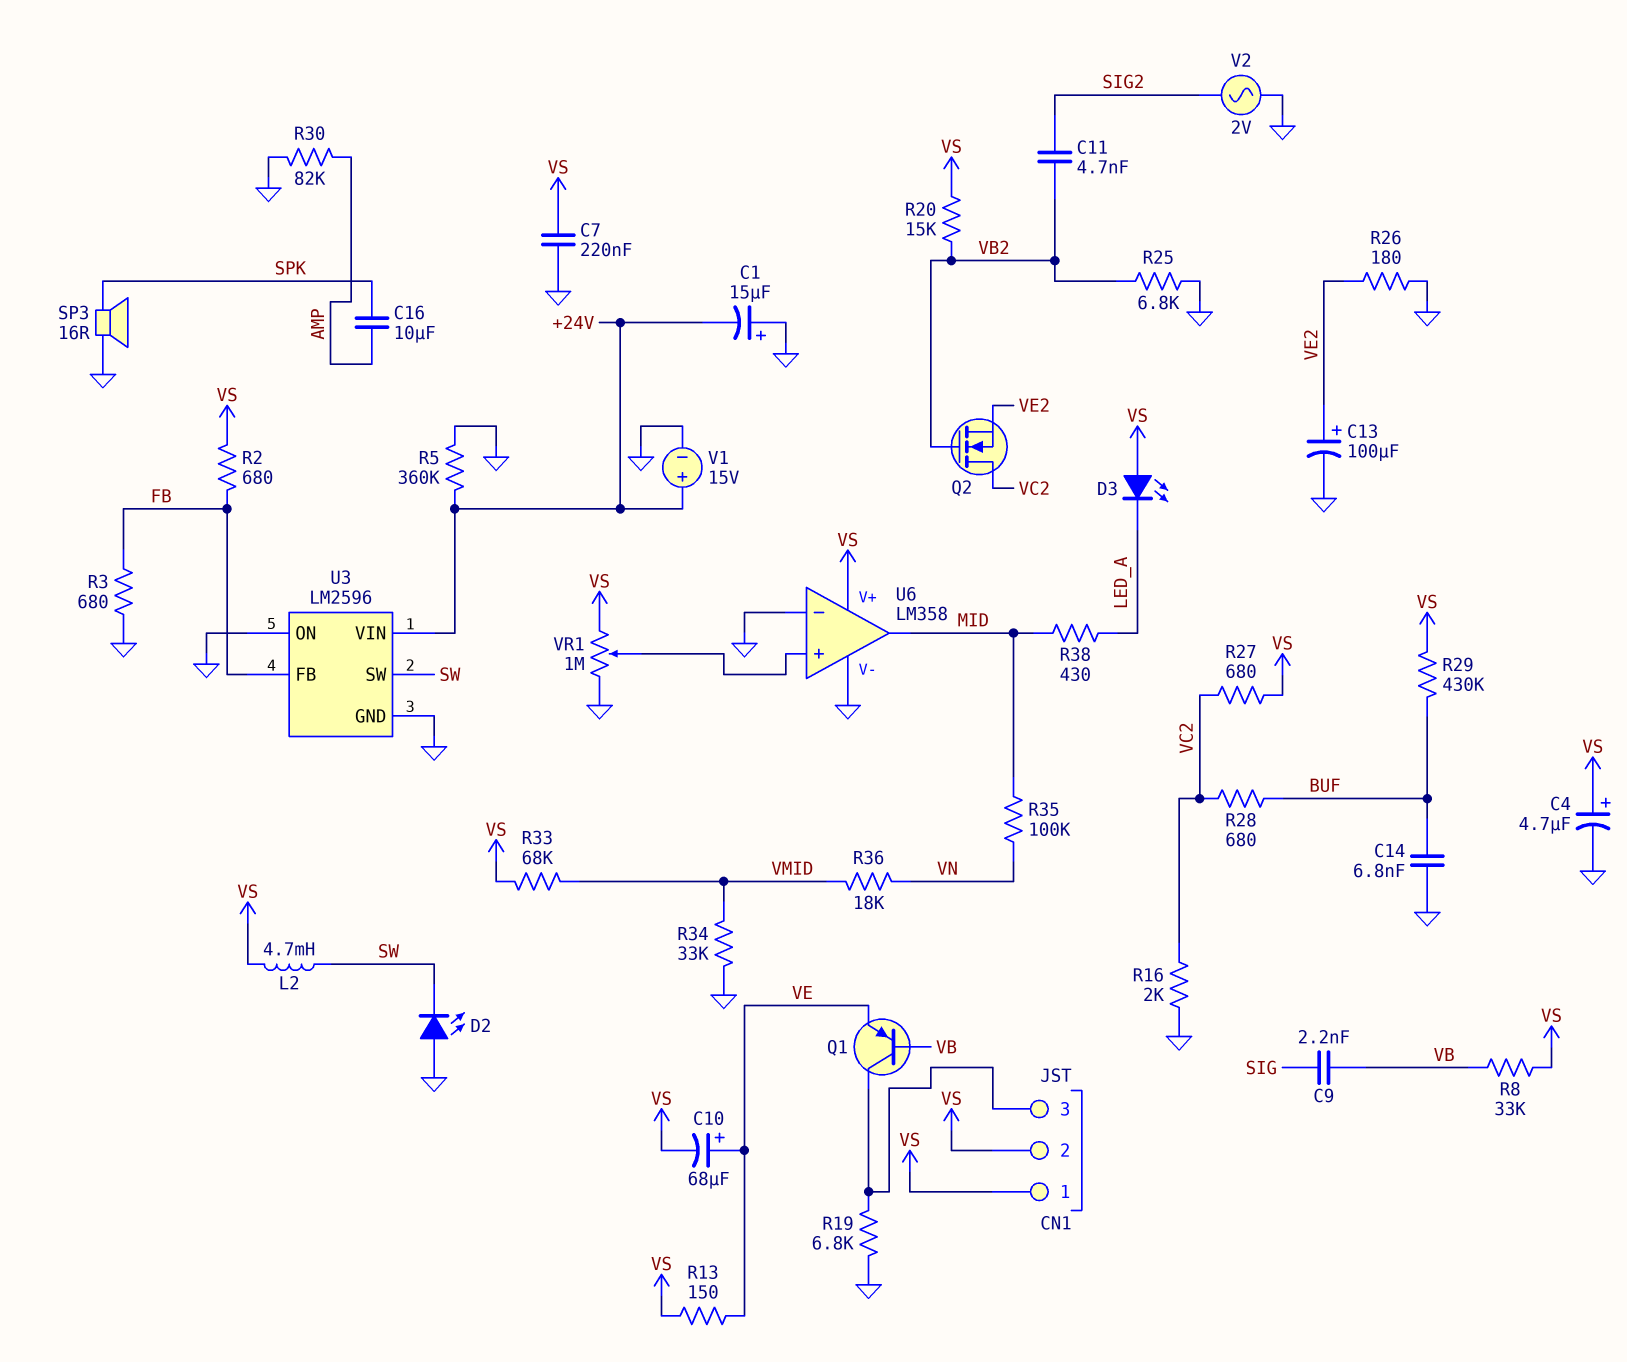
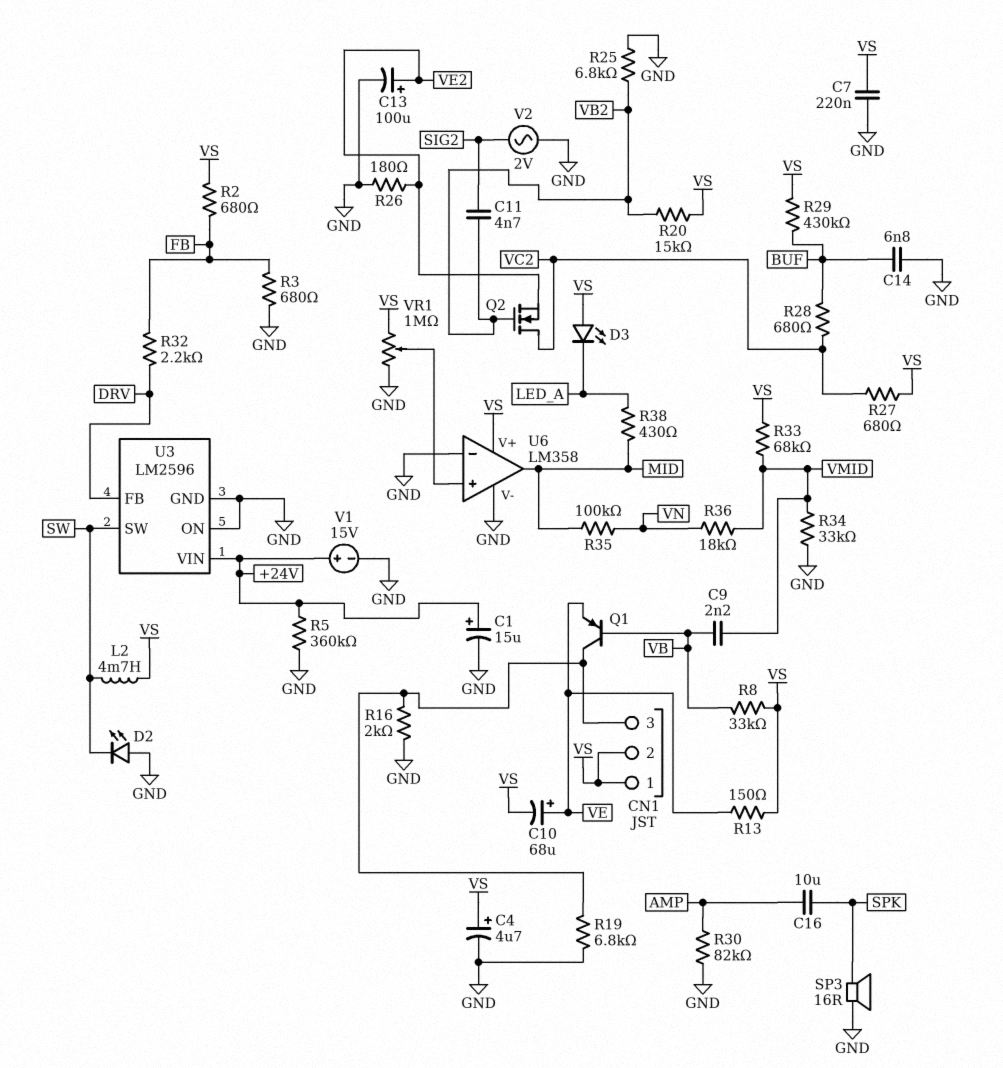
C1: 15uF (plus GND, minus +24V) -> 15uF (plus +24V, minus GND)
C9: 2.2nF (SIG, VB) -> 2.2nF (VB, VMID)
R16: 2k (GND, VC2) -> 2k (CN1/3, GND)
R32: none -> 2.2k (DRV, FB)
U3 pin FB: FB -> DRV

